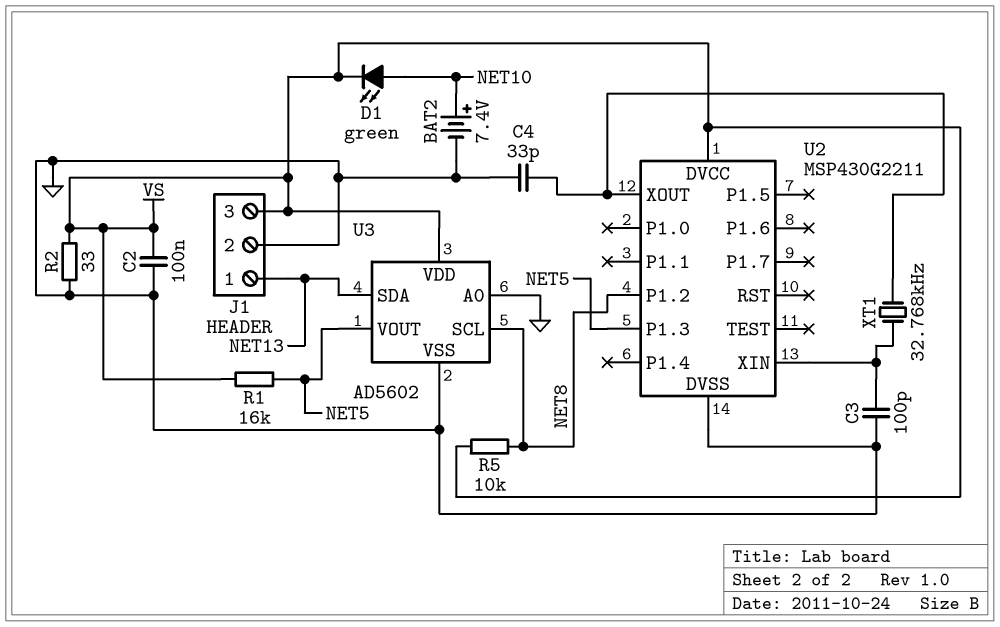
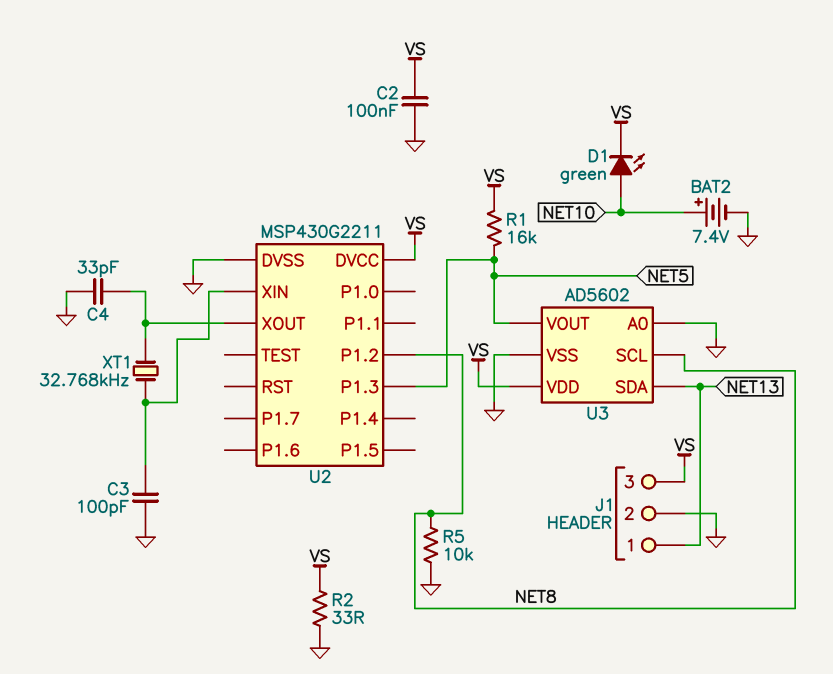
R5: 10k (NET8, VS) -> 10k (GND, NET8)

